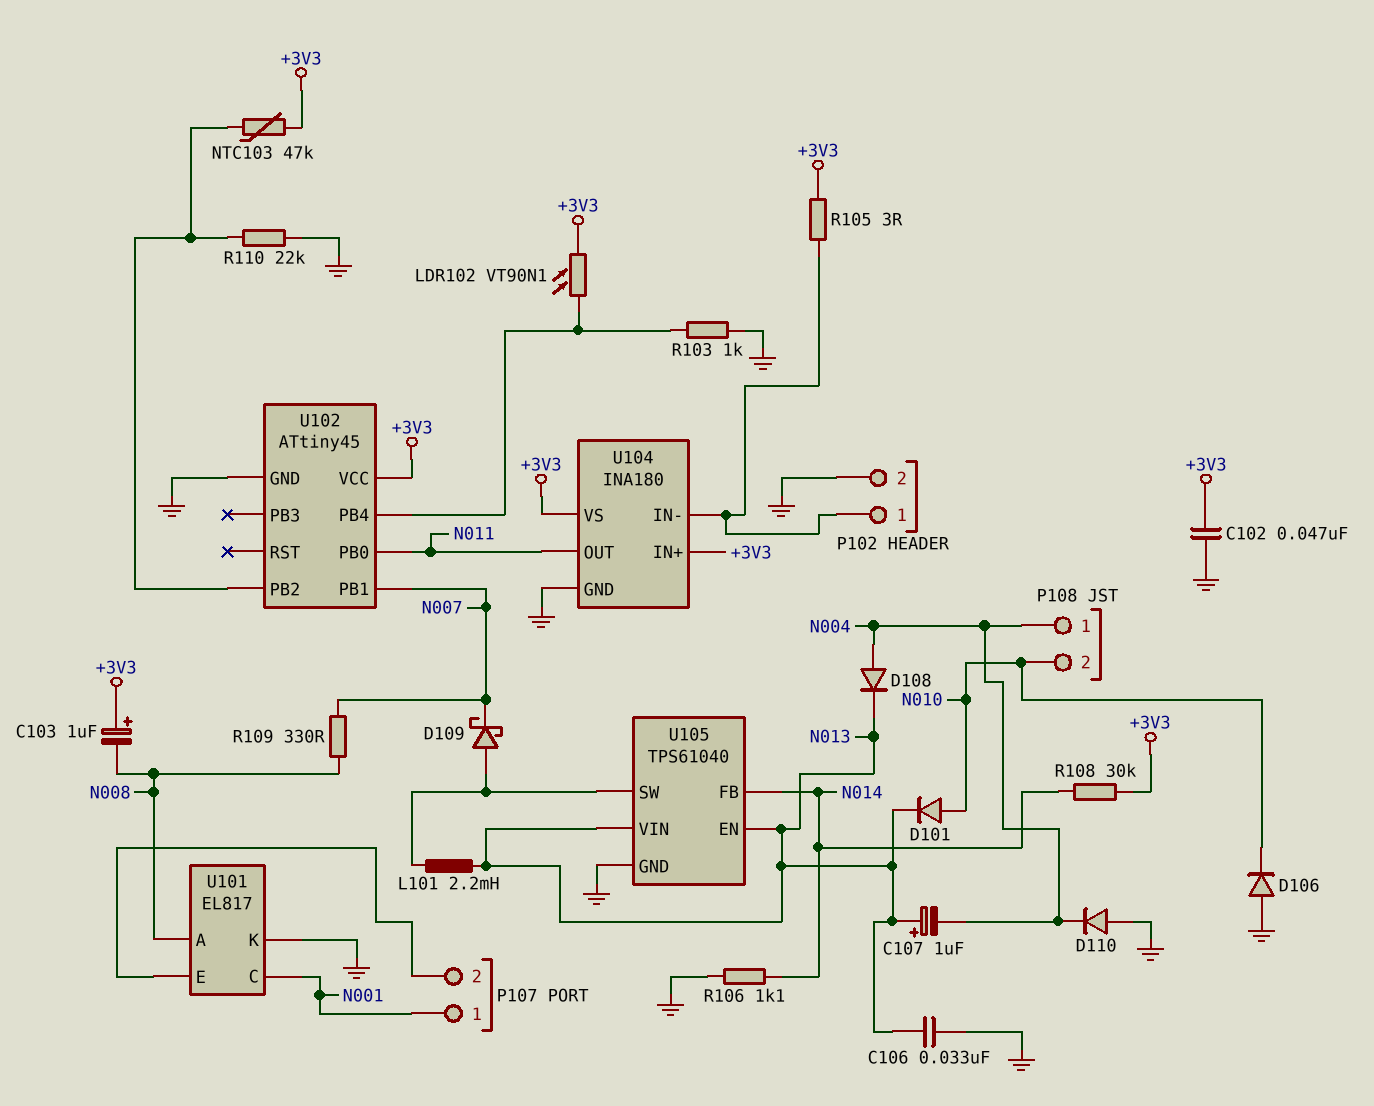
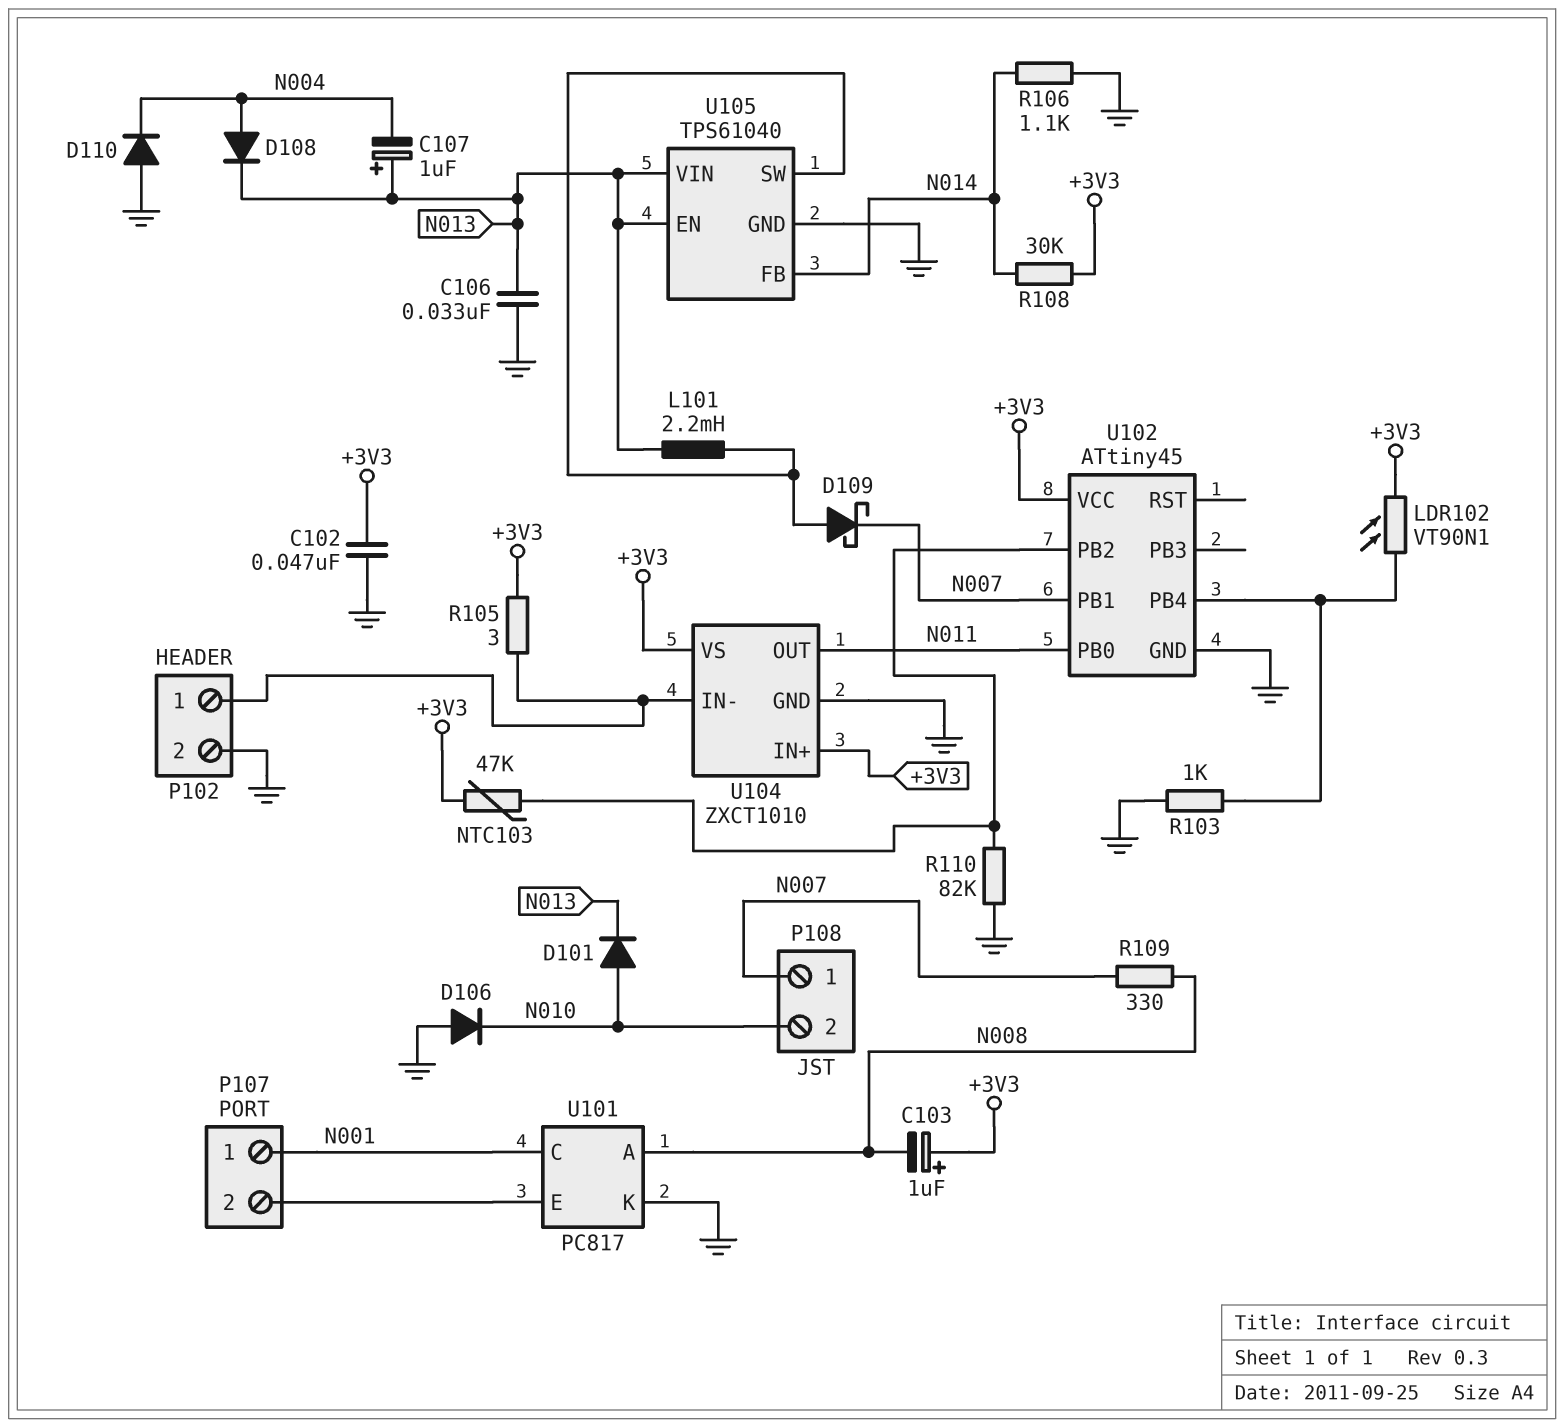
P108 pin 1: N004 -> N007
R110: 22k (GND, U102/PB2) -> 82k (GND, U102/PB2)
U101: EL817 -> PC817
U104: INA180 -> ZXCT1010

